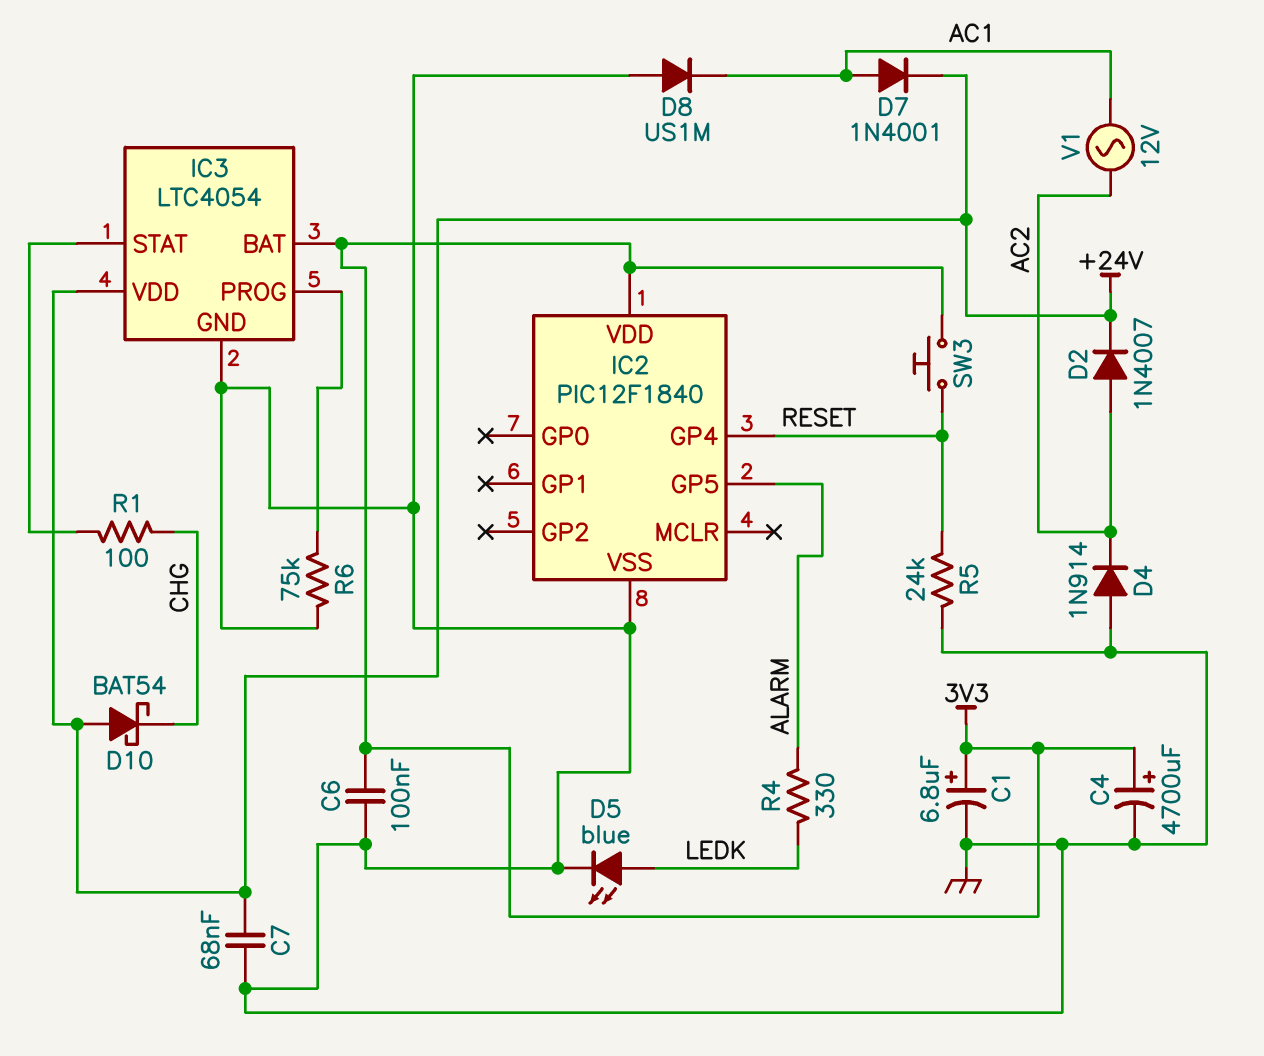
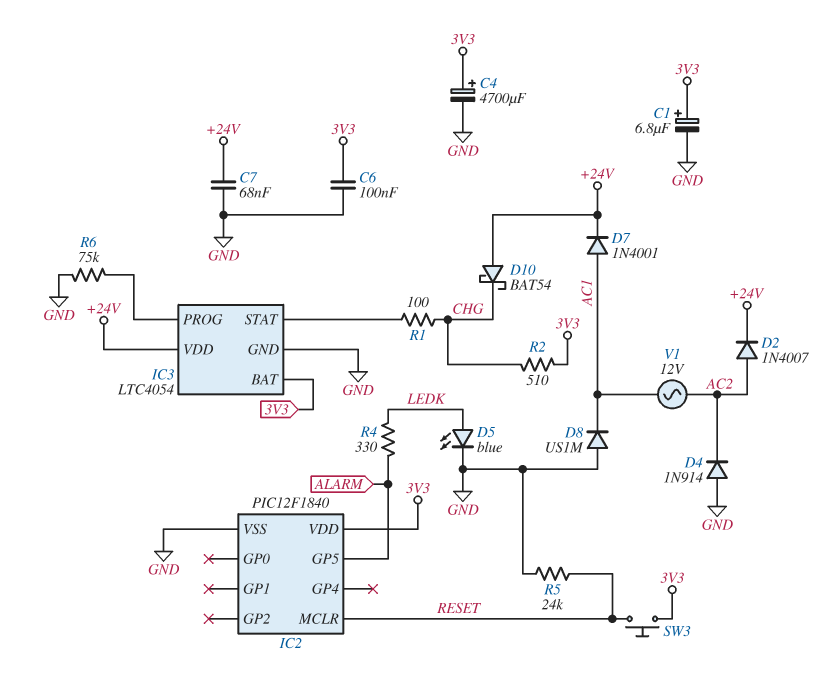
IC2 pin GP4: RESET -> none
IC2 pin MCLR: none -> RESET
R2: none -> 510 (3V3, CHG)

